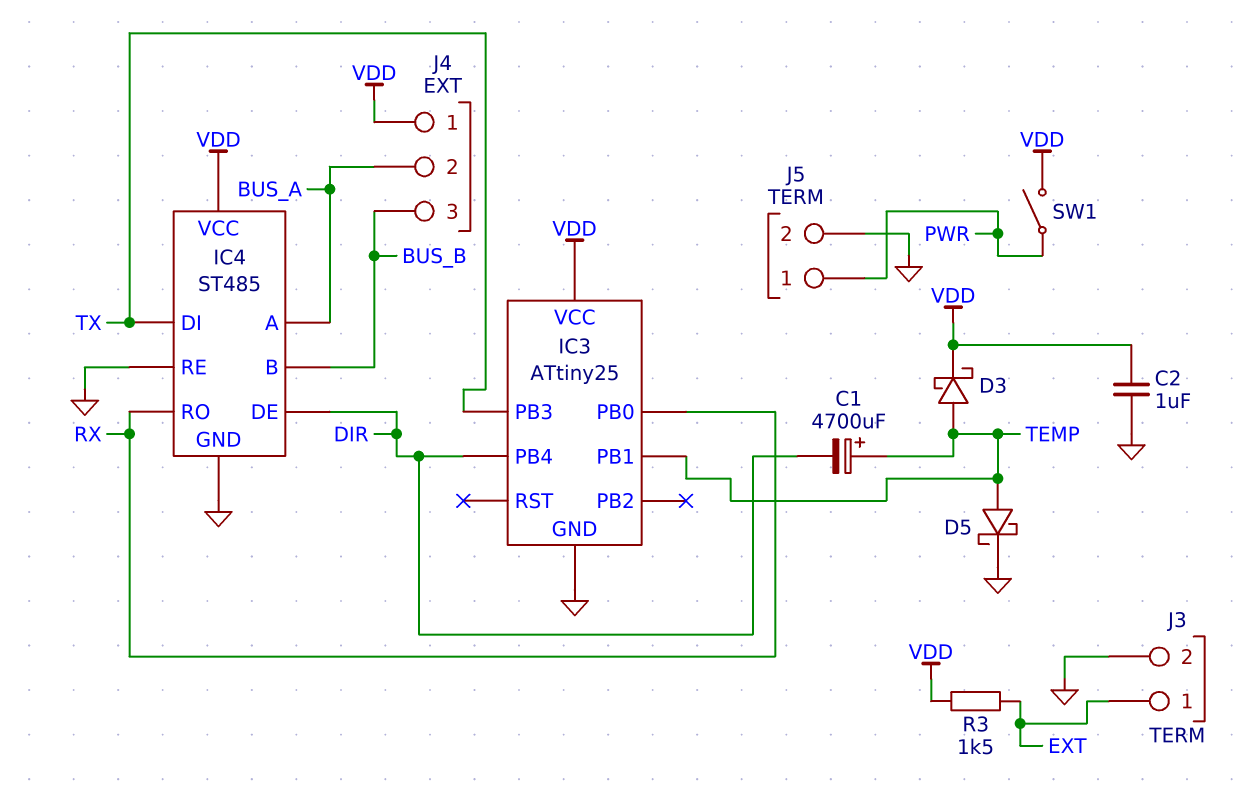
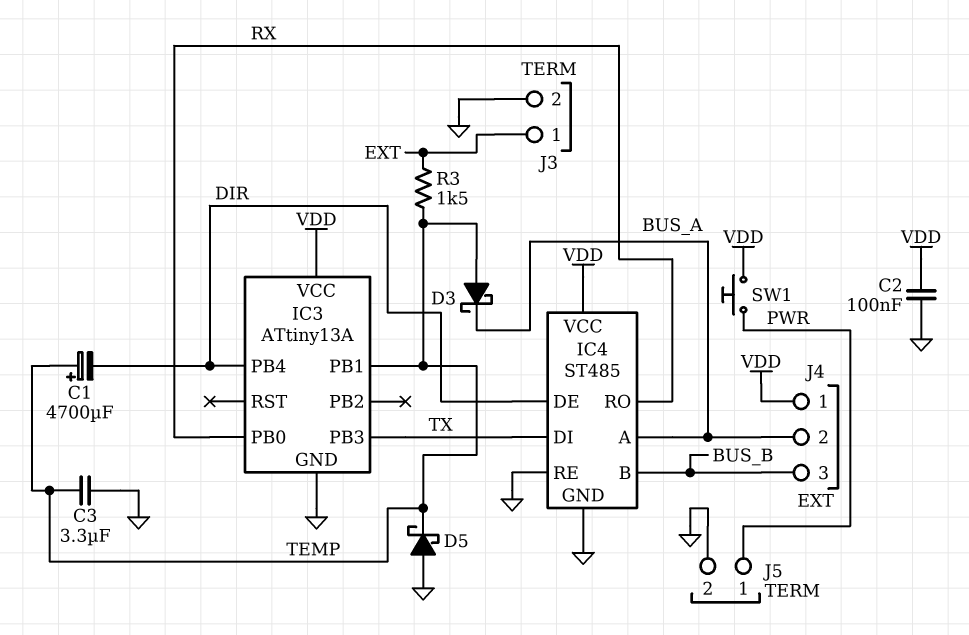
C2: 1uF (GND, VDD) -> 100nF (GND, VDD)
C3: none -> 3.3uF (GND, TEMP)
D3: schottky (A TEMP, K VDD) -> schottky (A TEMP, K BUS_A)
D5: schottky (A TEMP, K GND) -> schottky (A GND, K TEMP)
IC3: ATtiny25 -> ATtiny13A
R3: 1.5k (EXT, VDD) -> 1.5k (EXT, TEMP)
SW1: switch (PWR, VDD) -> button (PWR, VDD)

